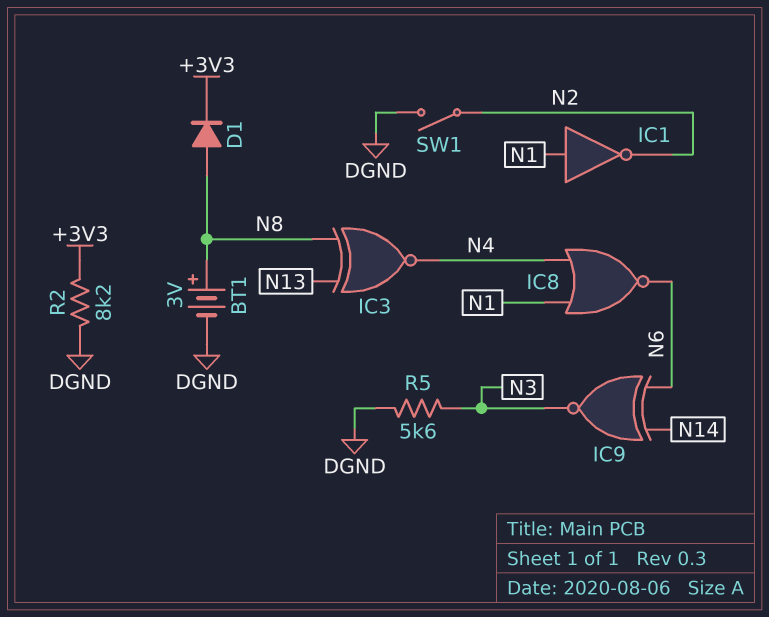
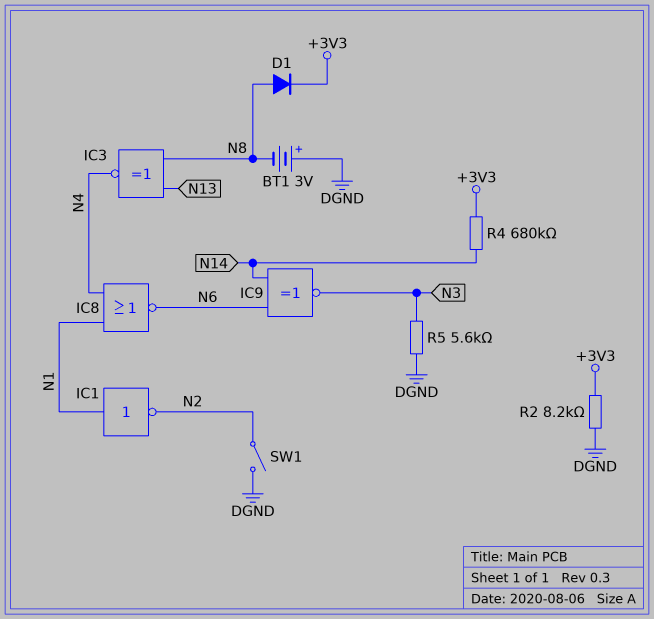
BT1: 3V (plus N8, minus DGND) -> 3V (plus DGND, minus N8)
R4: none -> 680k (+3V3, N14)

